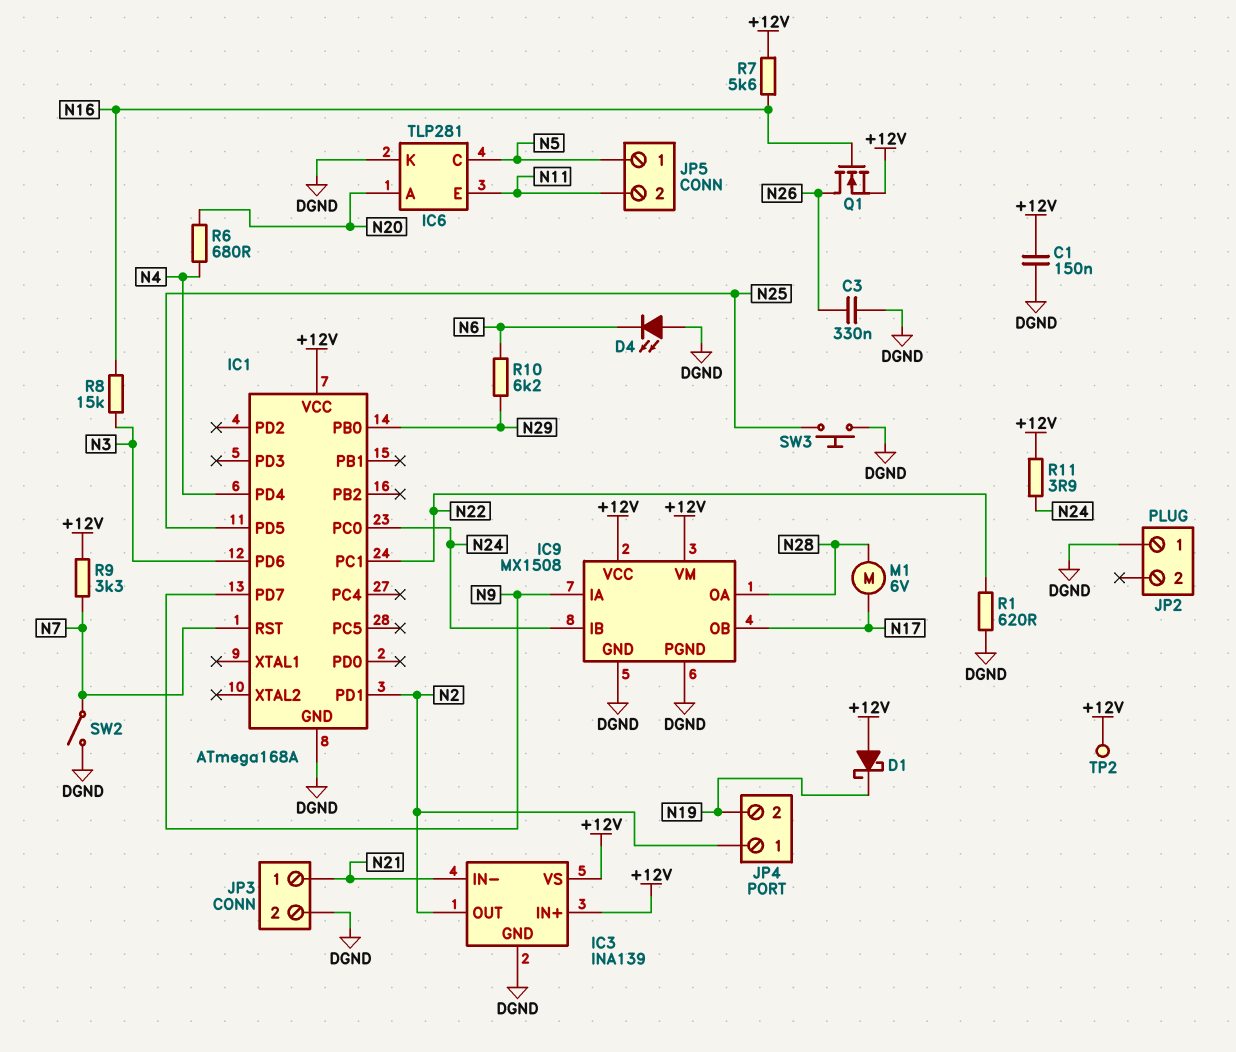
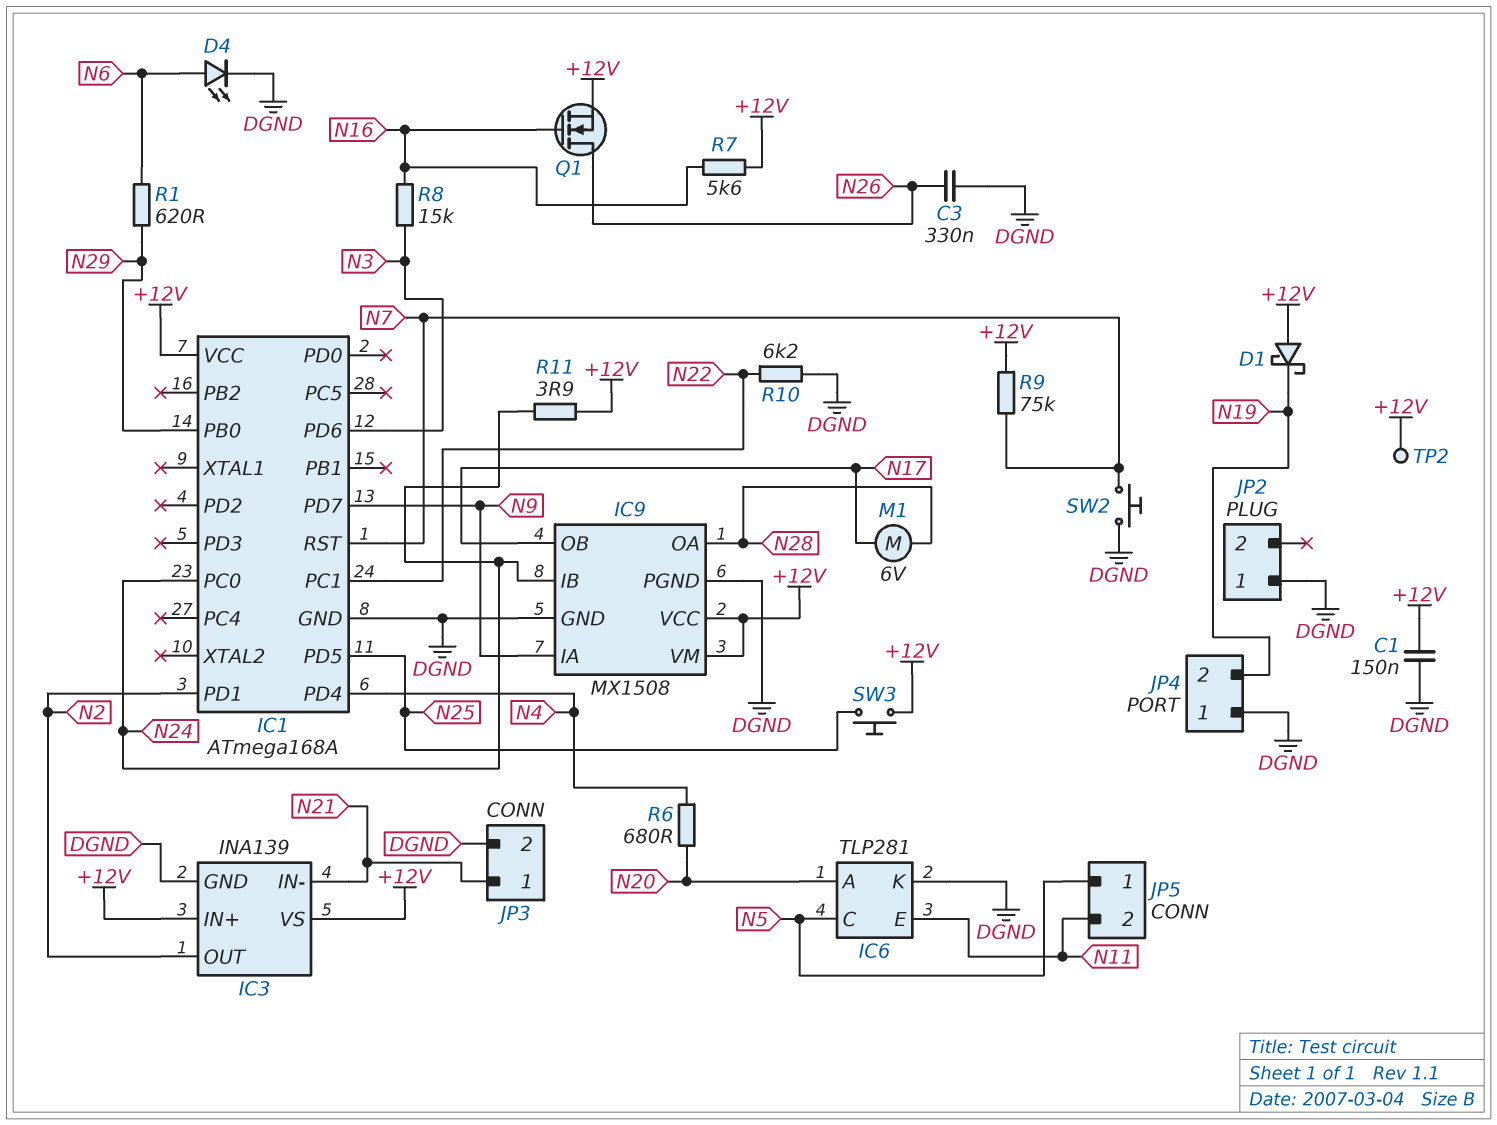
D4: LED (A DGND, K N6) -> LED (A N6, K DGND)
JP4 pin 1: N2 -> DGND
R1: 620 (DGND, N22) -> 620 (N6, N29)
R9: 3.3k (+12V, N7) -> 75k (+12V, N7)
R10: 6.2k (N6, N29) -> 6.2k (DGND, N22)
SW2: switch (DGND, N7) -> button (DGND, N7)
SW3: button (DGND, N25) -> button (+12V, N25)

